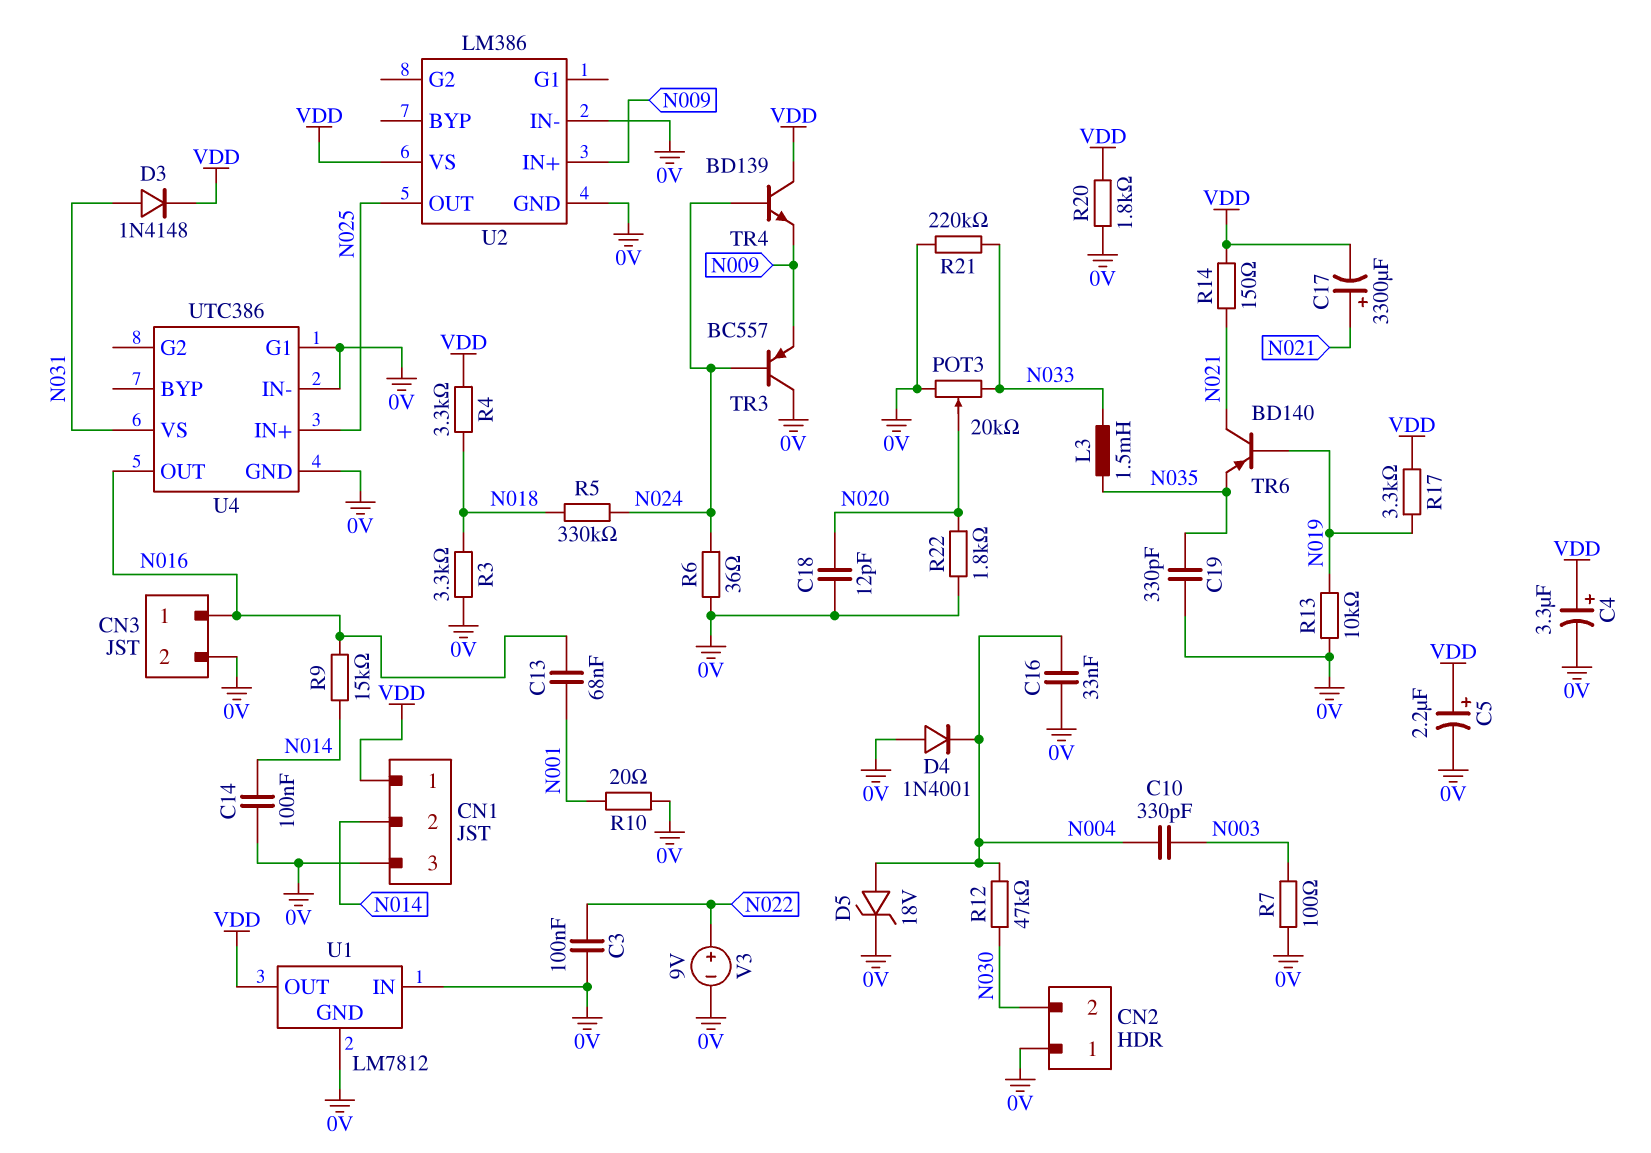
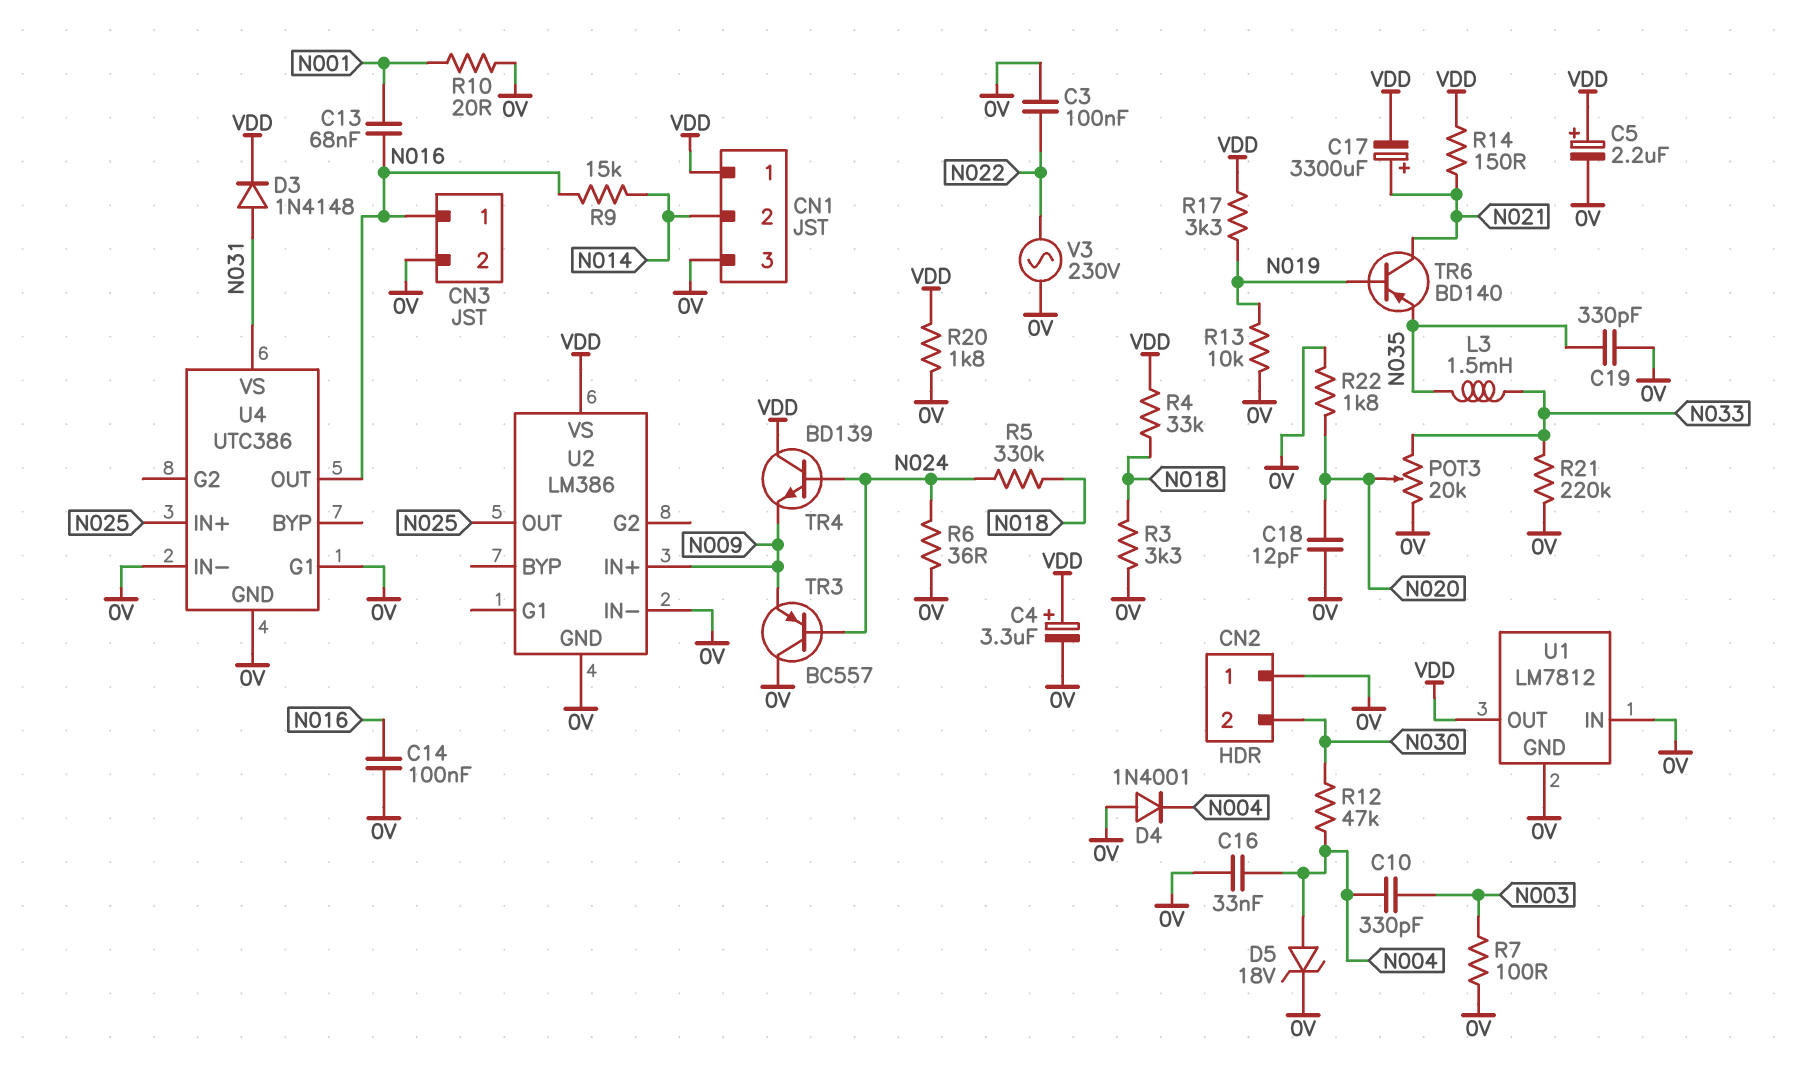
C14: 100nF (0V, N014) -> 100nF (0V, N016)
R4: 3.3k (N018, VDD) -> 33k (N018, VDD)
V3: 9V (plus N022, minus 0V) -> AC 230V (0V, N022)

